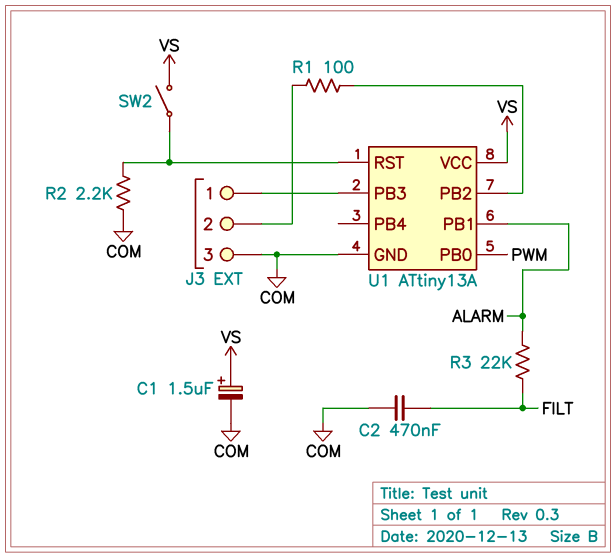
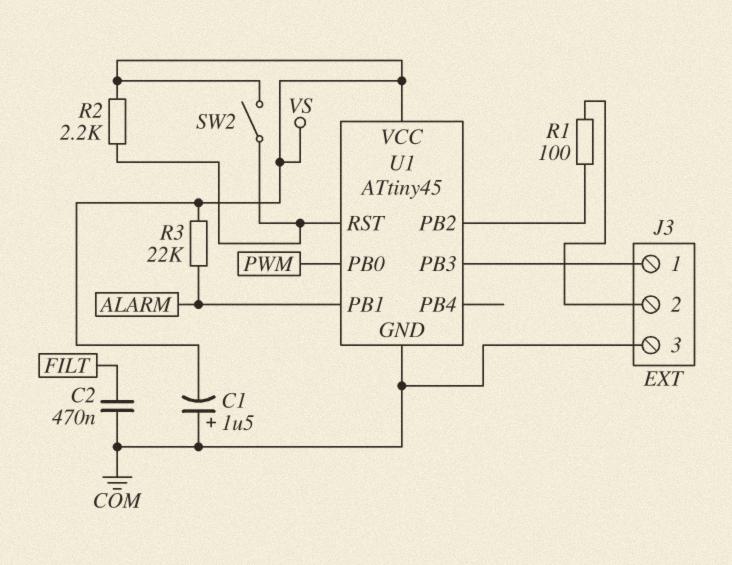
C1: 1.5uF (plus VS, minus COM) -> 1.5uF (plus COM, minus VS)
R2: 2.2k (COM, U1/RST) -> 2.2k (U1/RST, VS)
R3: 22k (ALARM, FILT) -> 22k (ALARM, VS)
U1: ATtiny13A -> ATtiny45

